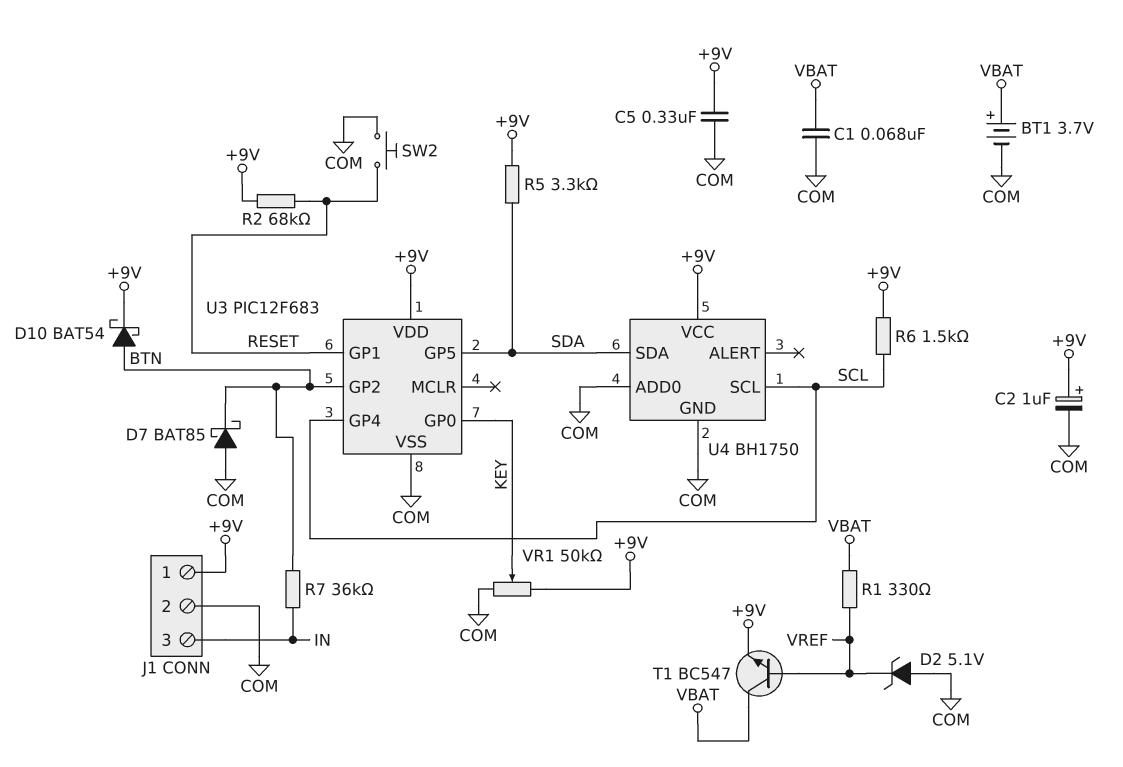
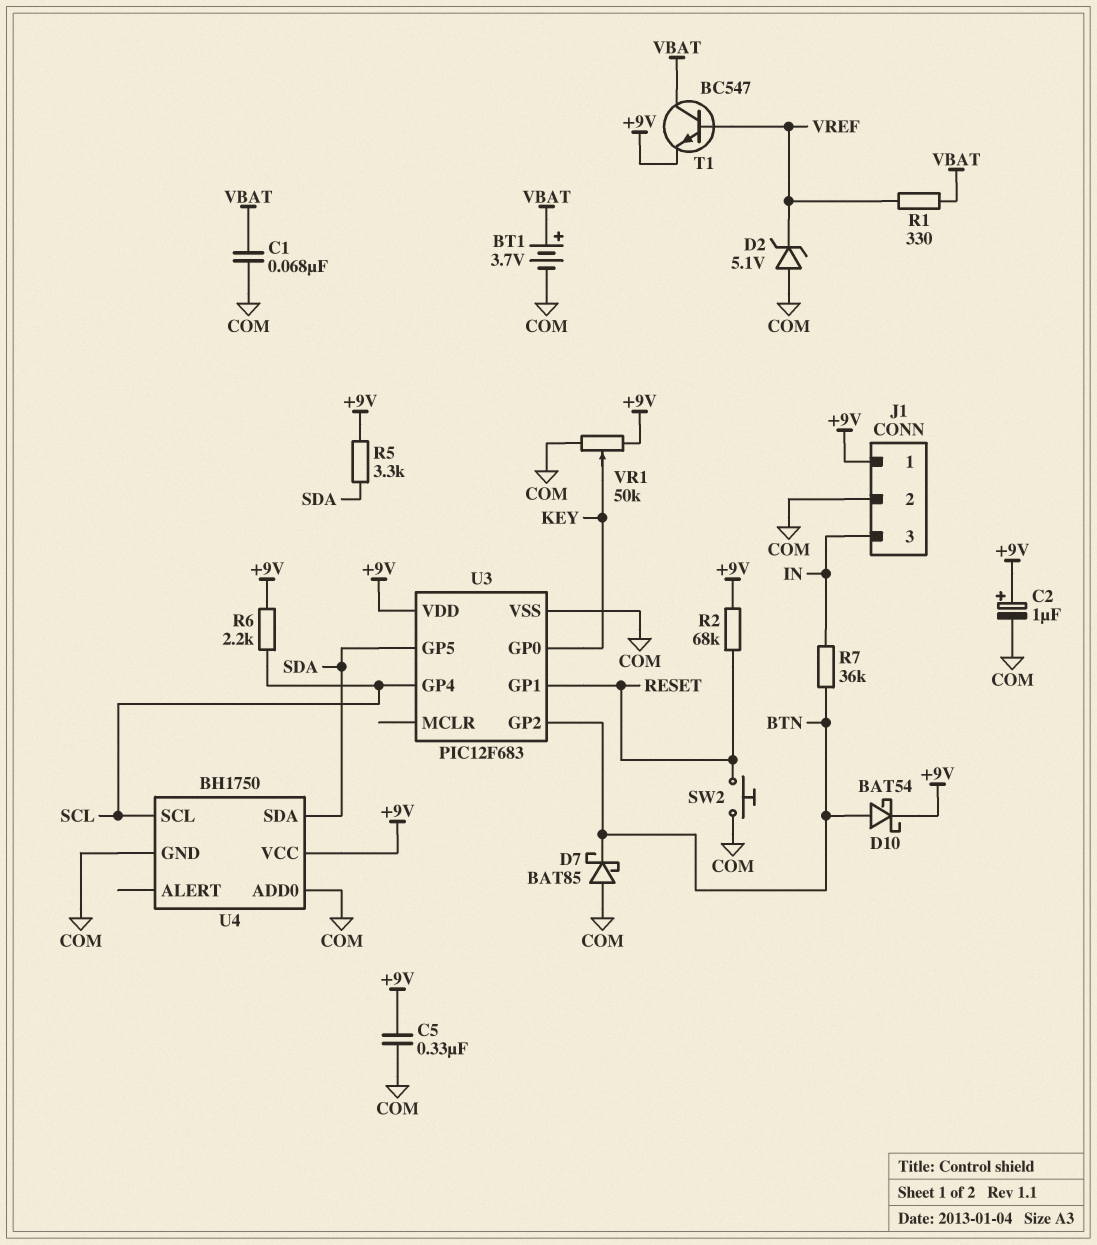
R6: 1.5k (+9V, SCL) -> 2.2k (+9V, SCL)

